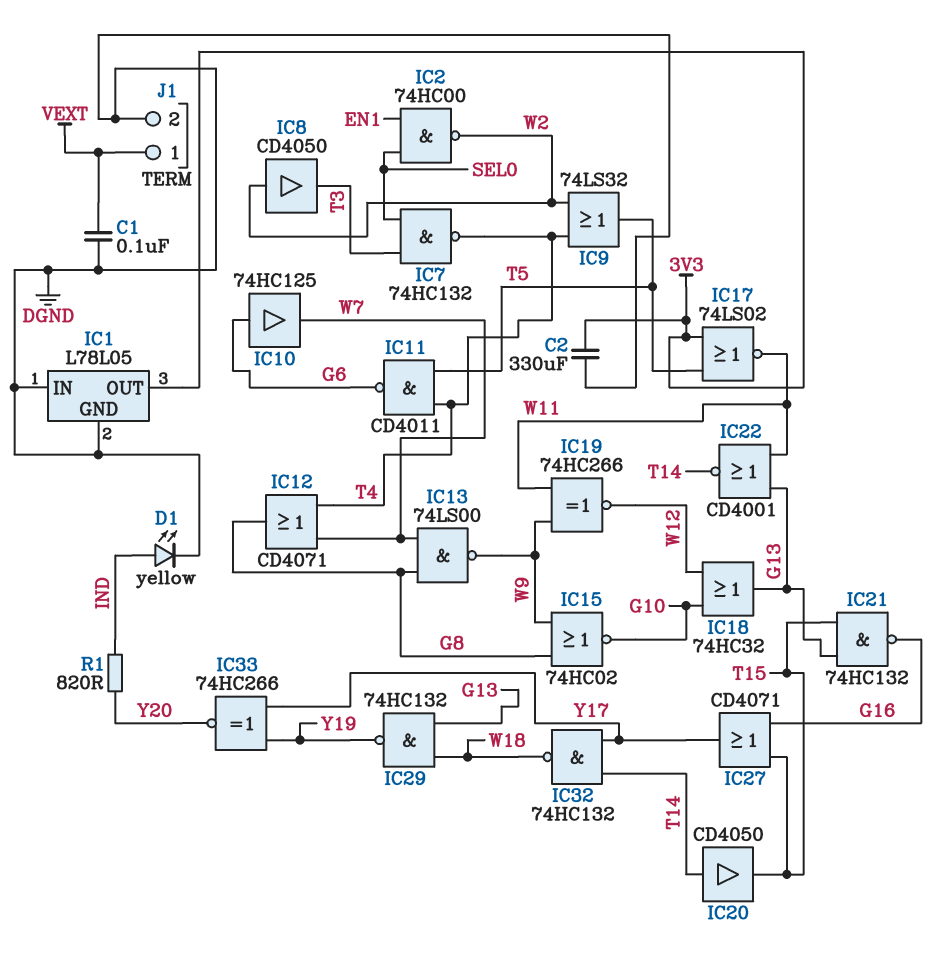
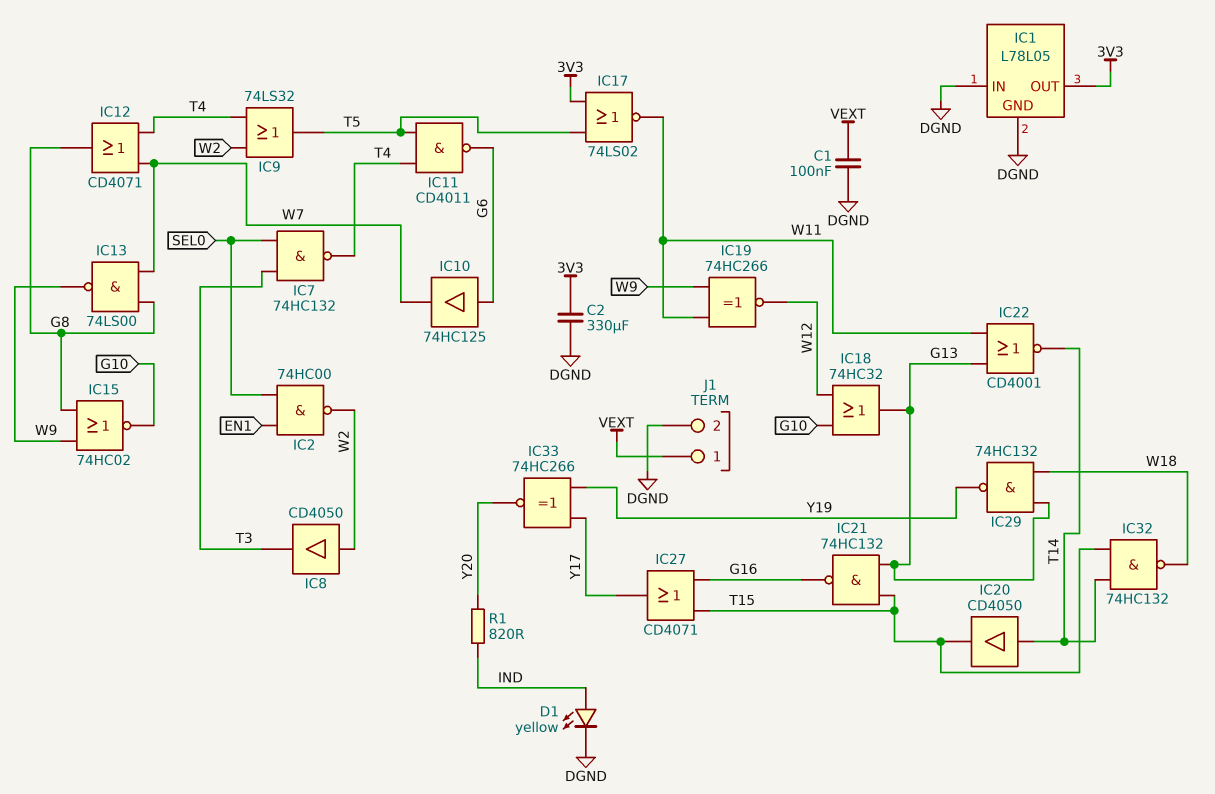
IC32: NAND 74HC132 (in T14, in Y17, out W18) -> NAND 74HC132 (in T14, in T15, out W18)

